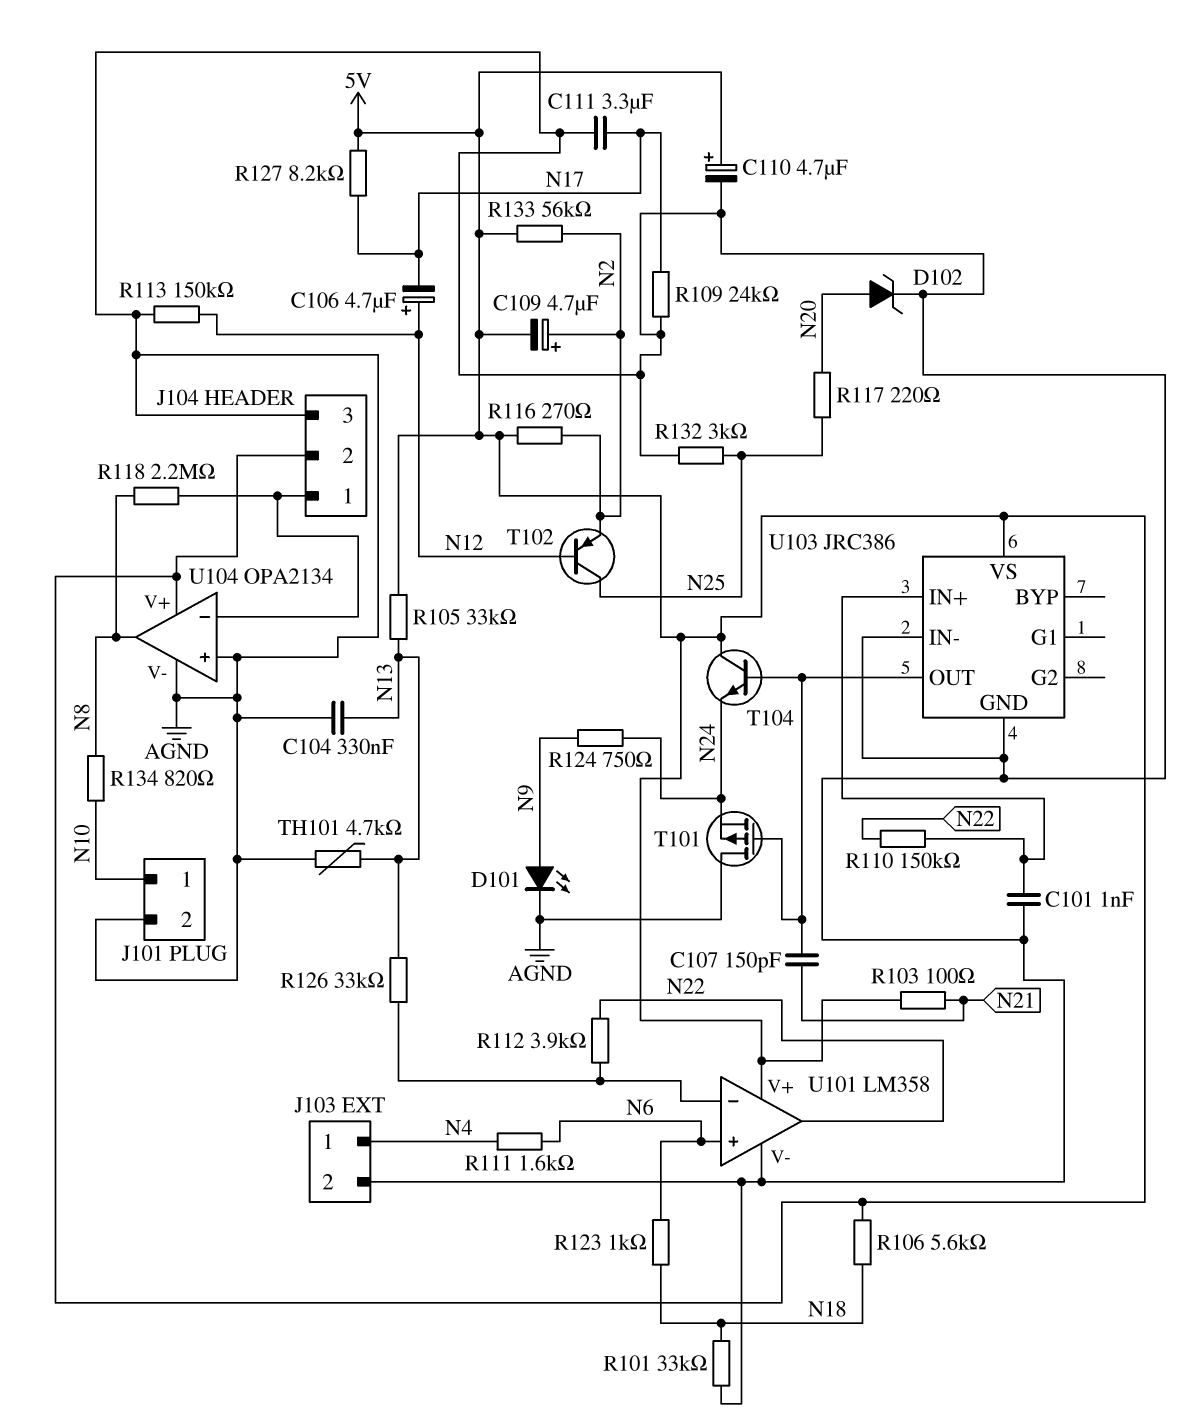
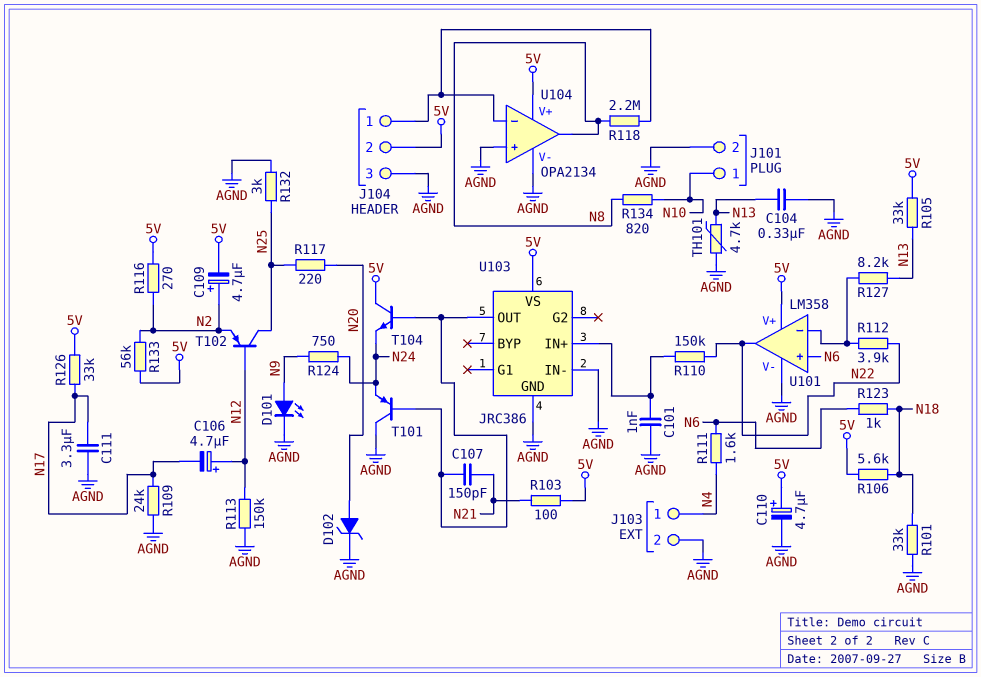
R126: 33k (N13, U101/in-) -> 33k (5V, N17)
R127: 8.2k (5V, N17) -> 8.2k (N13, U101/in-)
T101: PMOS (G U103/OUT, D AGND, S N24) -> PNP (B U103/OUT, C AGND, E N24)

